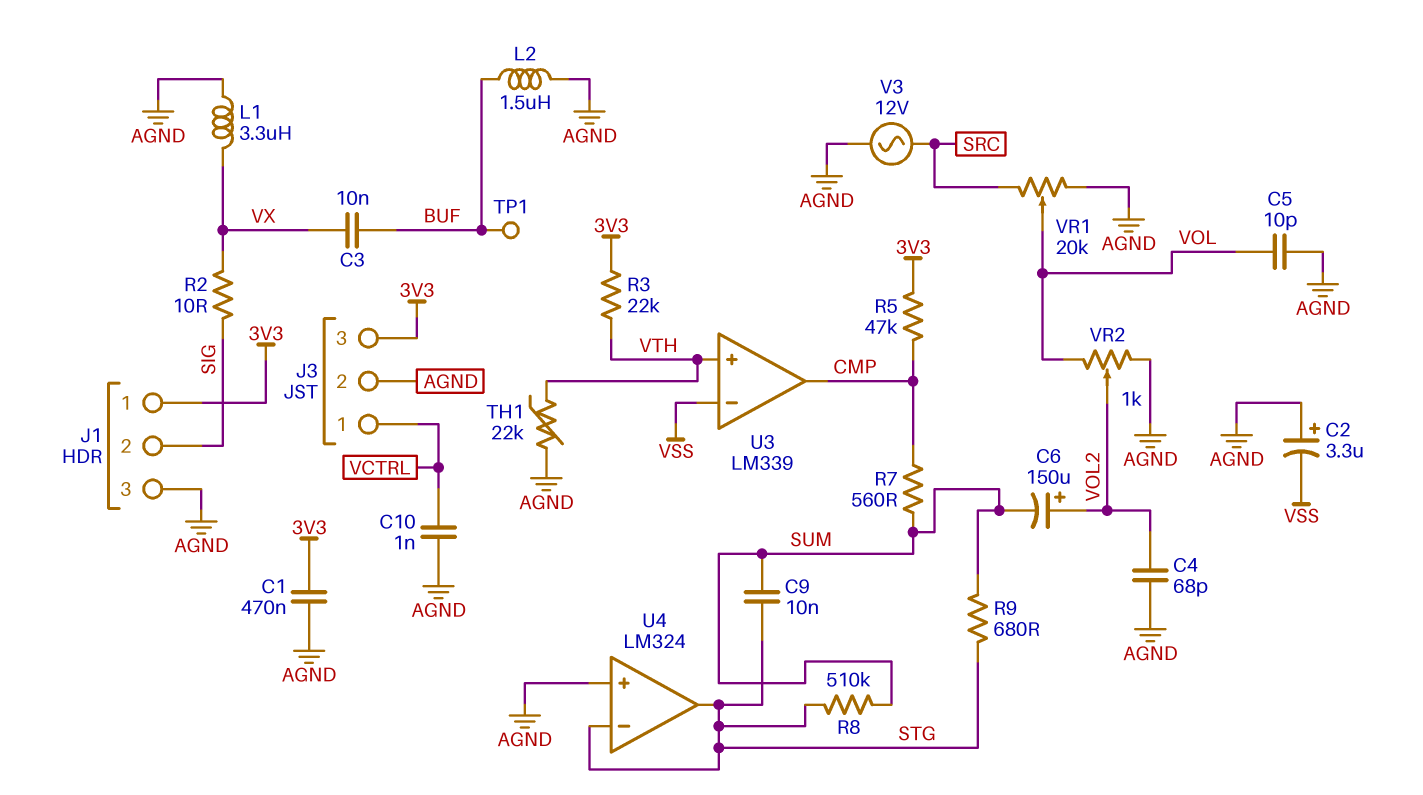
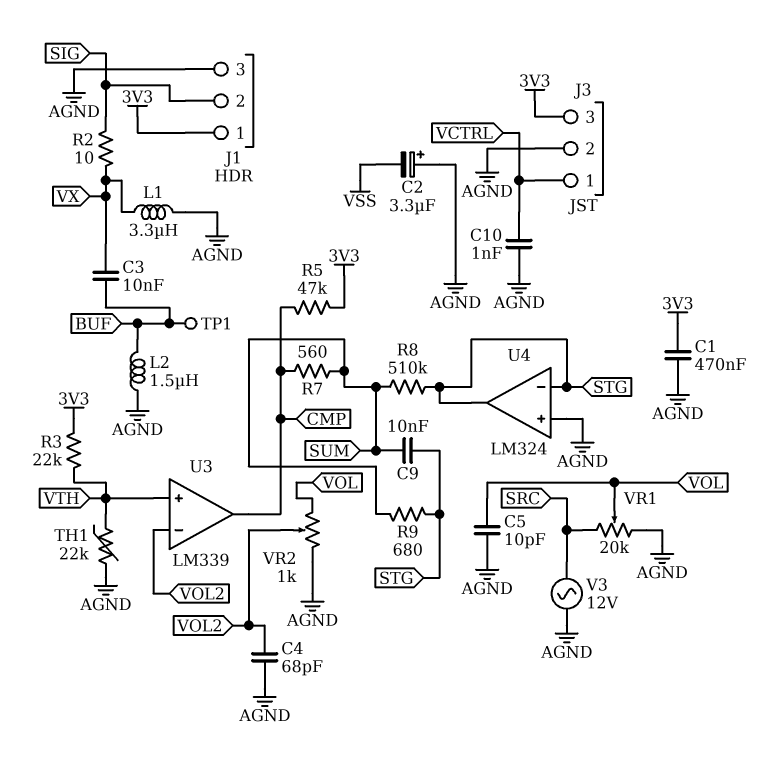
C6: 150uF (plus VOL2, minus SUM) -> none
U3 pin in-: VSS -> VOL2

